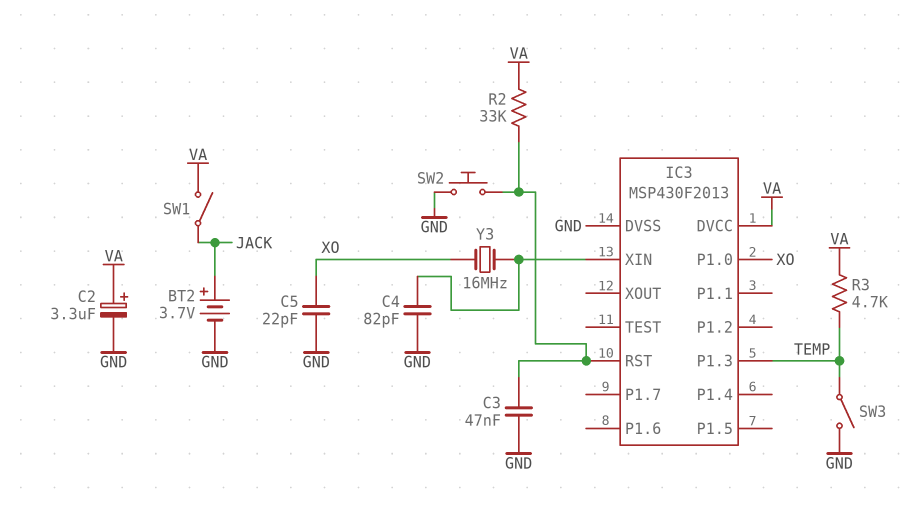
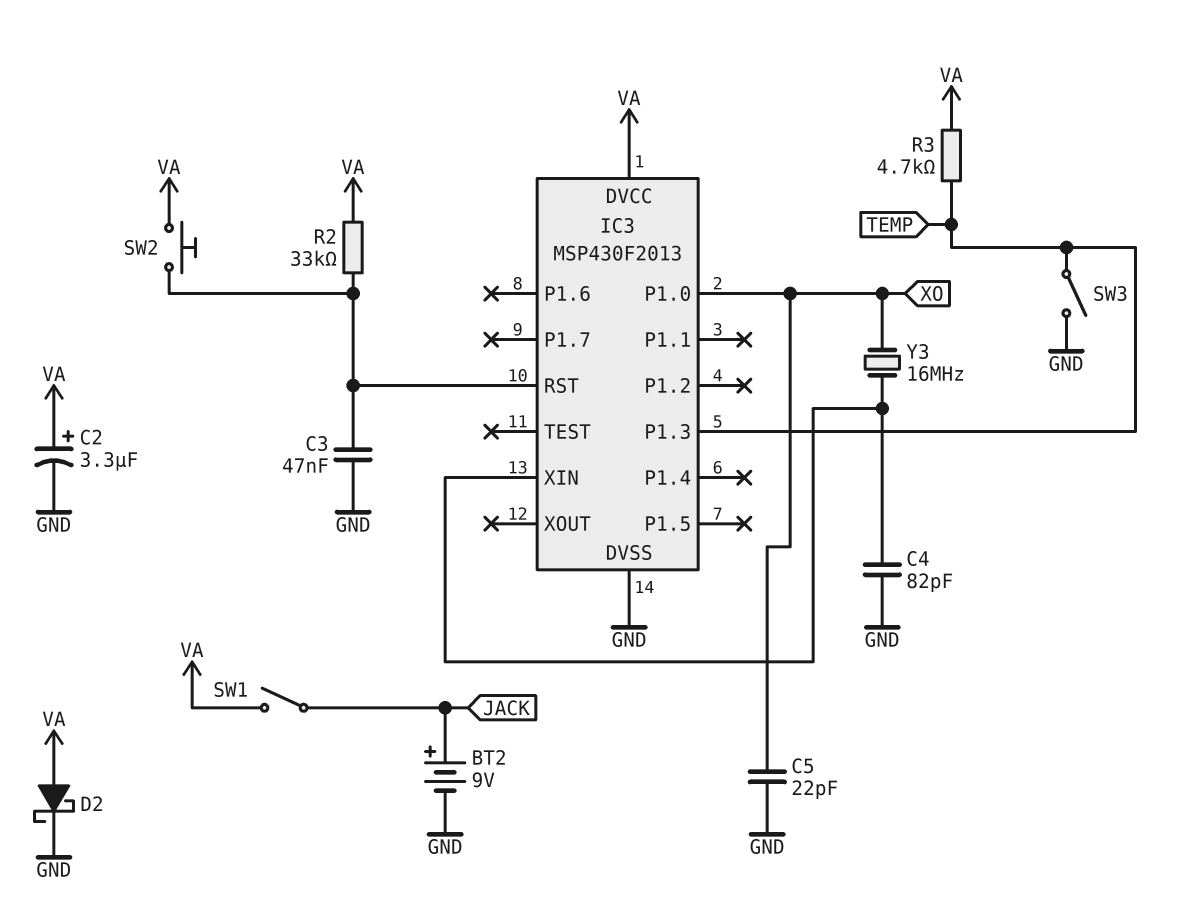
BT2: 3.7V (plus JACK, minus GND) -> 9V (plus JACK, minus GND)
D2: none -> schottky (A VA, K GND)
SW2: button (GND, IC3/RST) -> button (IC3/RST, VA)

